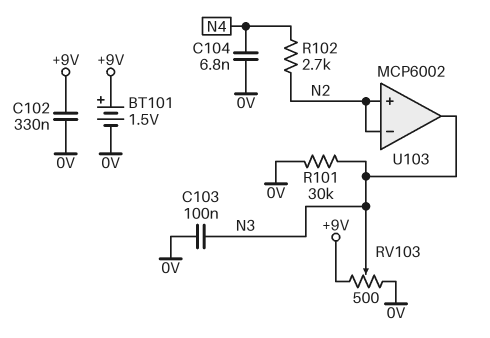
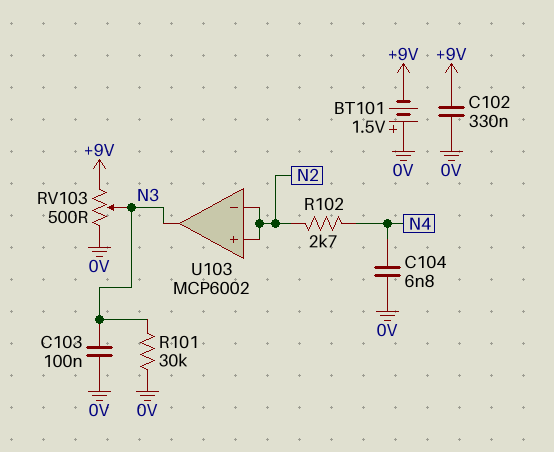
BT101: 1.5V (plus +9V, minus 0V) -> 1.5V (plus 0V, minus +9V)

